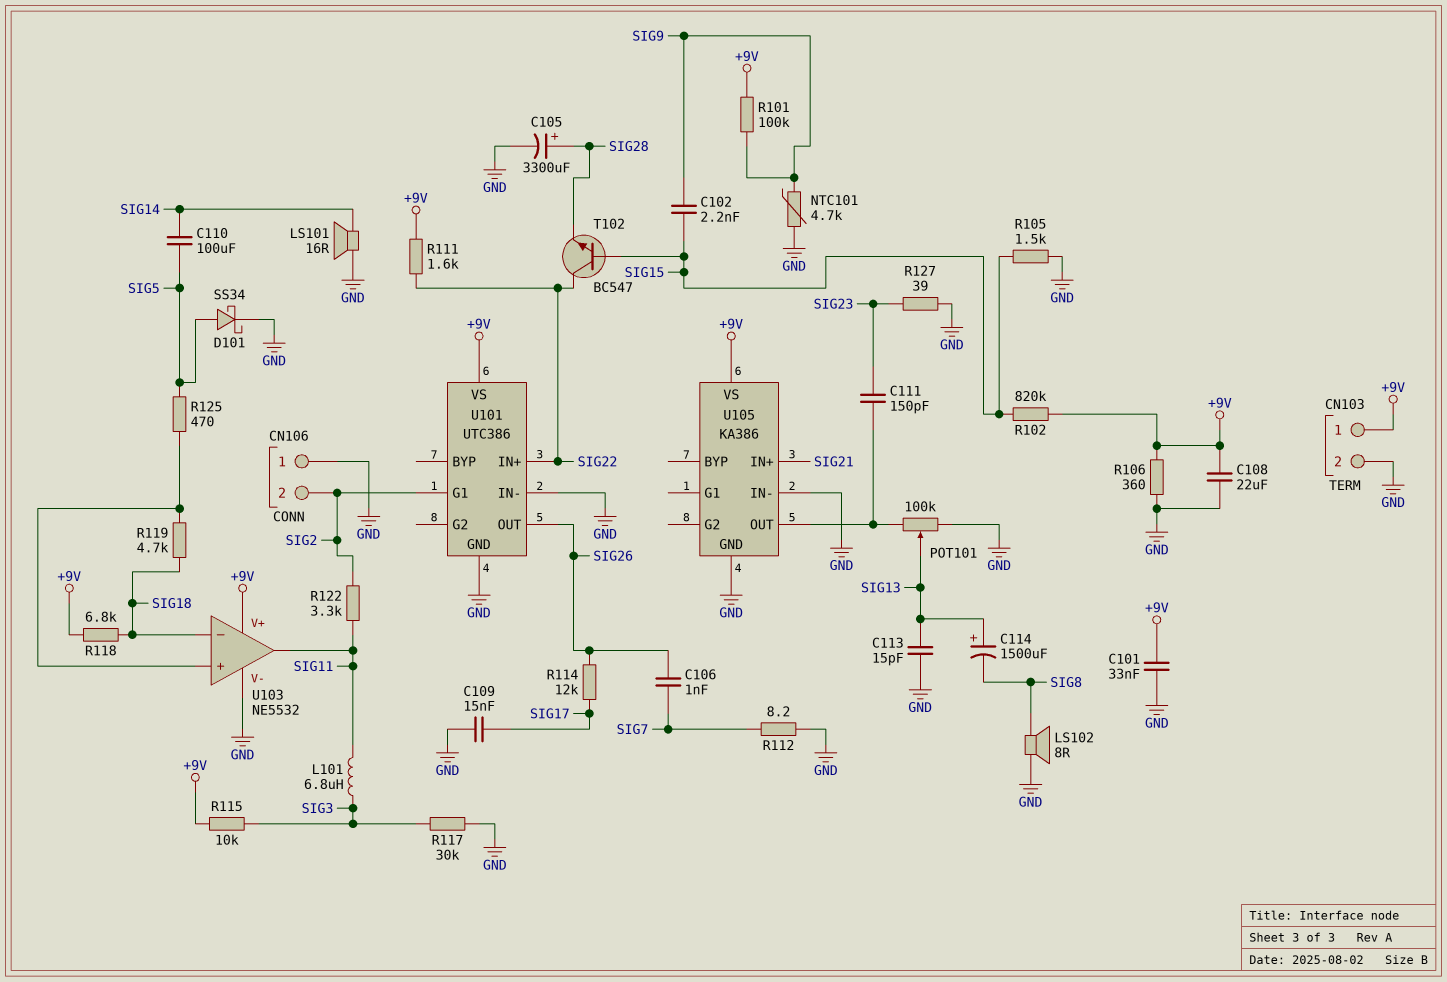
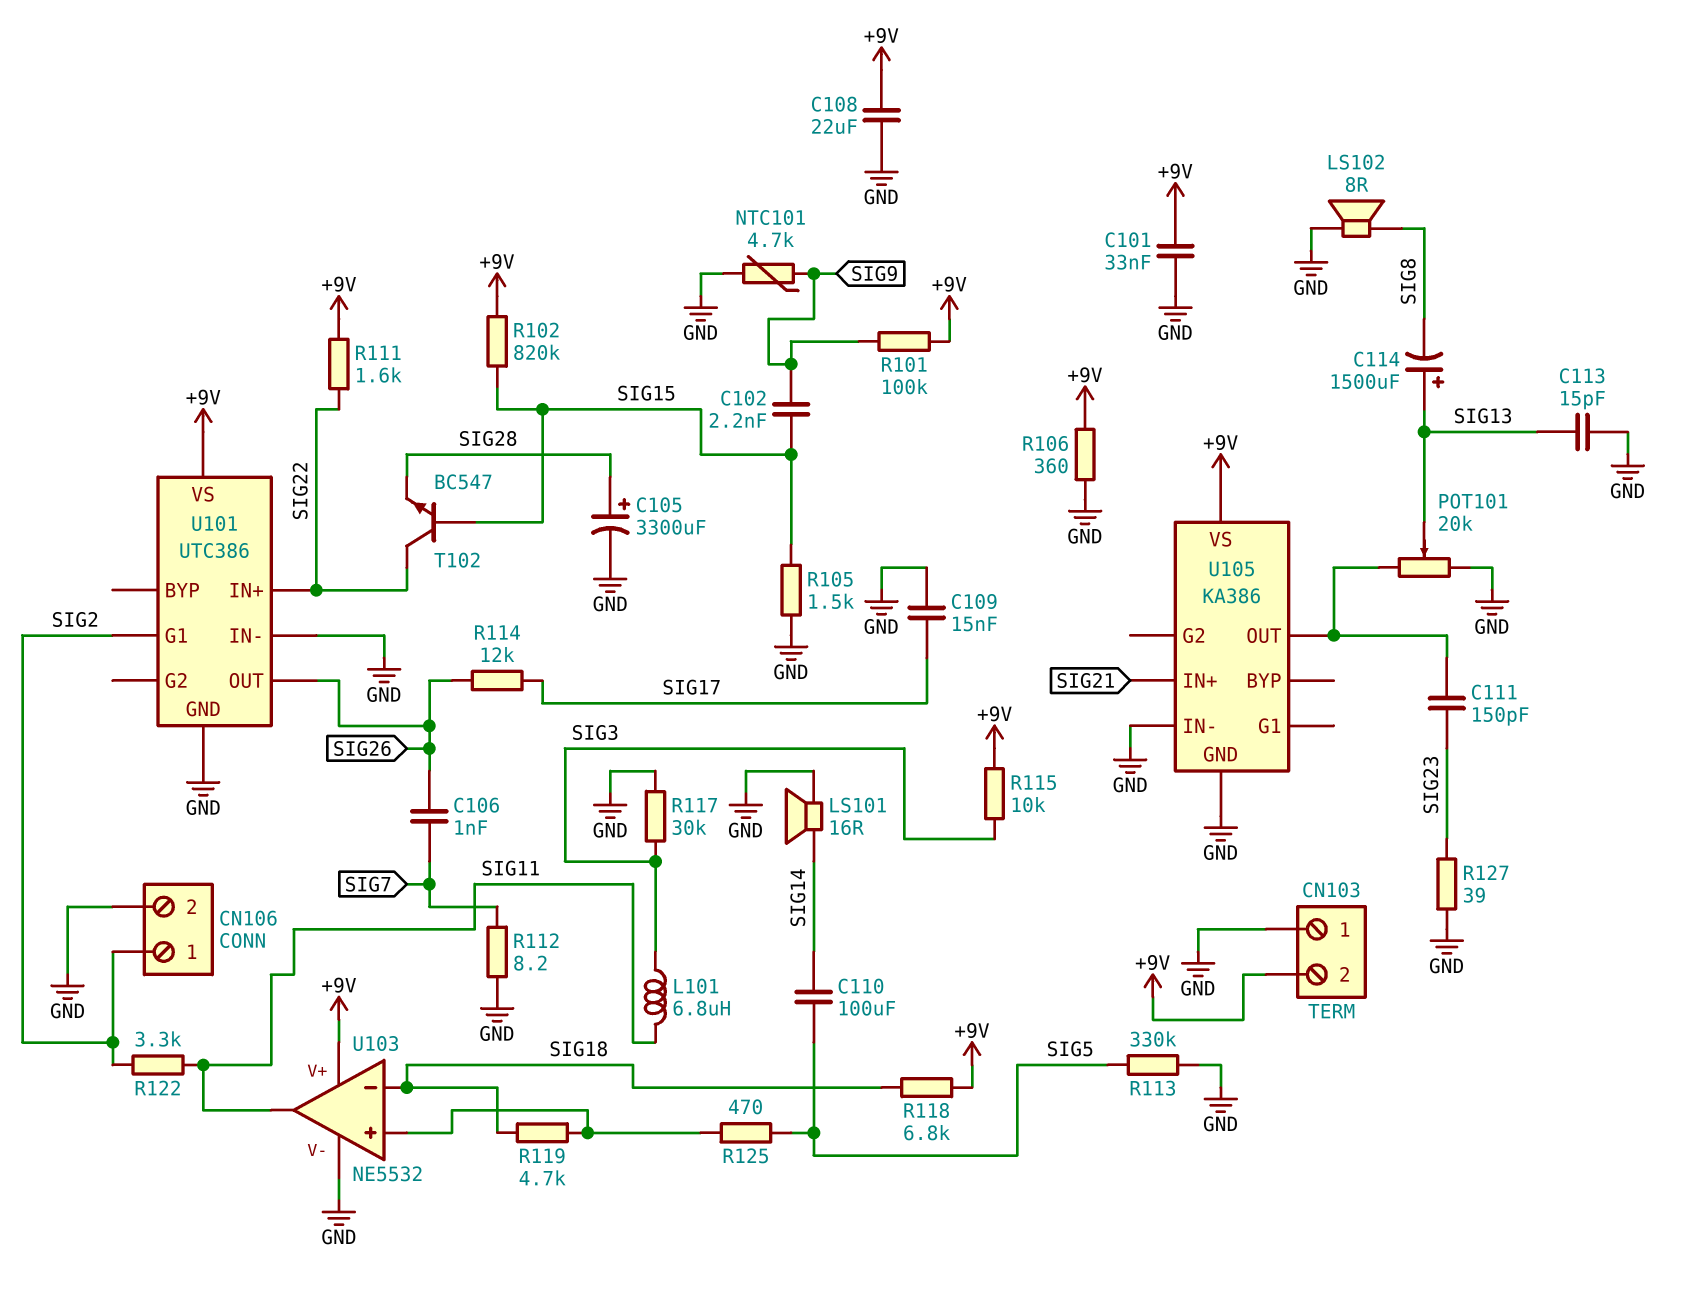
CN103 pin 1: +9V -> GND
CN103 pin 2: GND -> +9V
CN106 pin 1: GND -> SIG2
CN106 pin 2: SIG2 -> GND
D101: schottky SS34 (A SIG5, K GND) -> none
POT101: 100k (GND, U105/OUT, wiper SIG13) -> 20k (GND, U105/OUT, wiper SIG13)
R113: none -> 330k (GND, SIG5)

